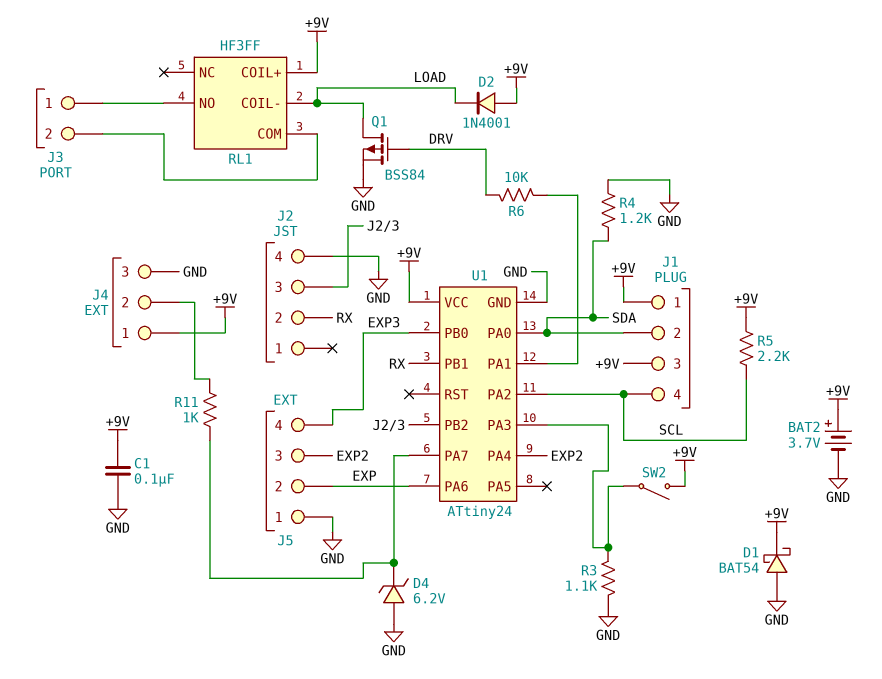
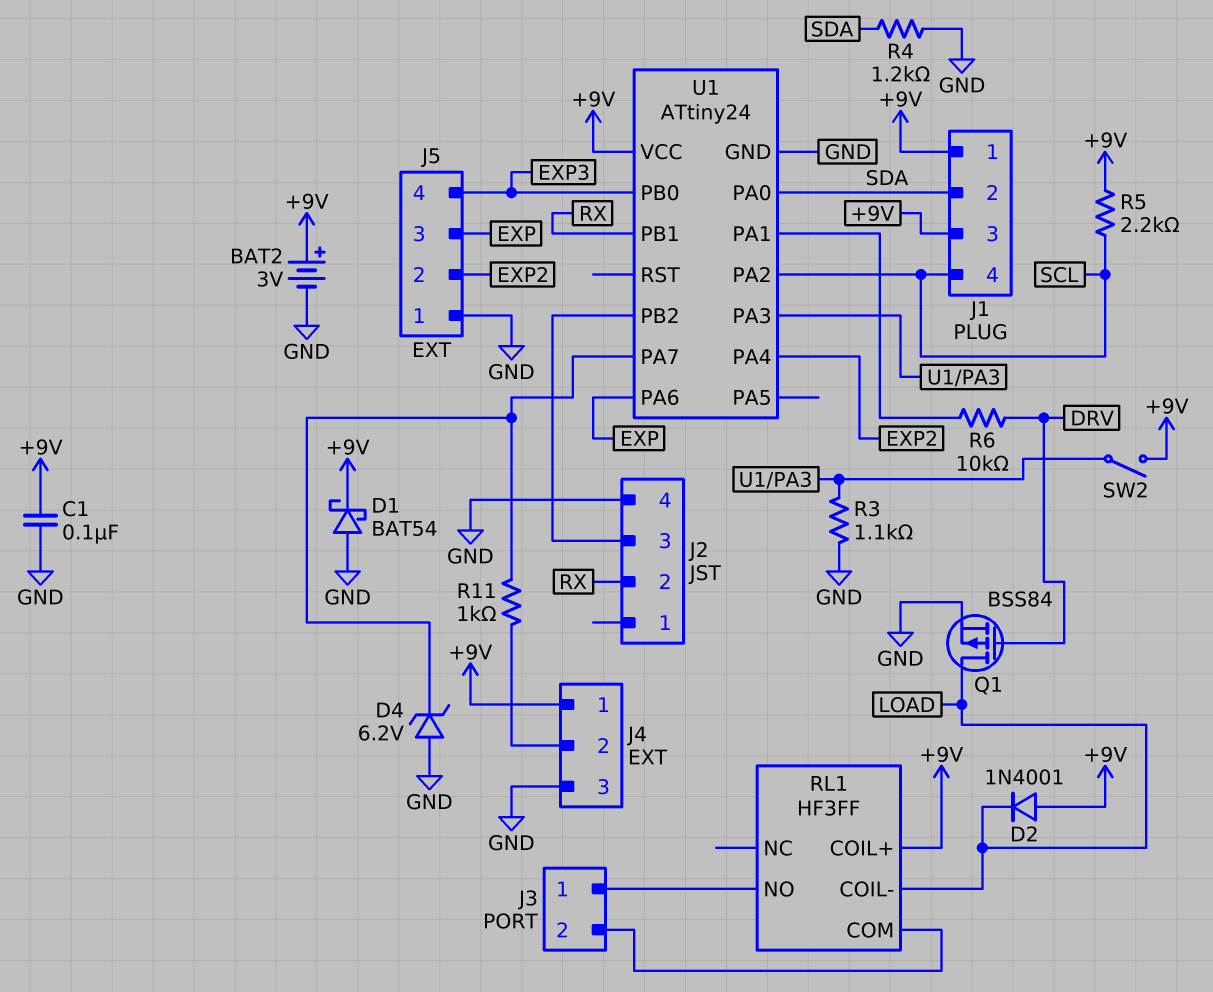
BAT2: 3.7V (plus +9V, minus GND) -> 3V (plus +9V, minus GND)
J5 pin 2: EXP -> EXP2
J5 pin 3: EXP2 -> EXP

